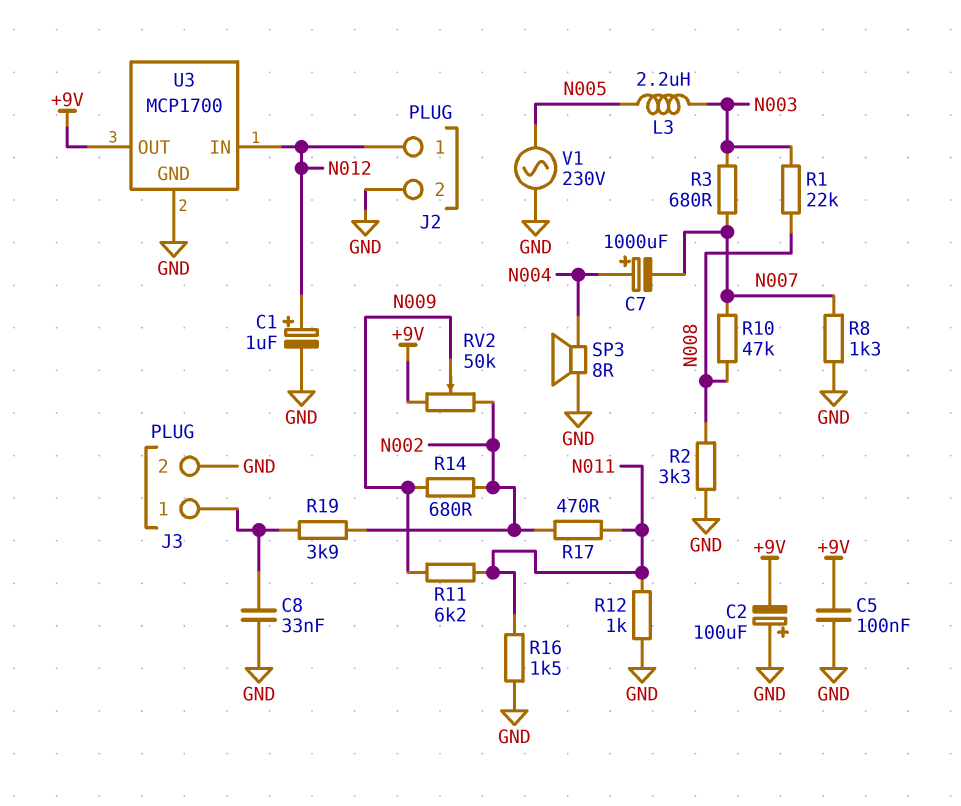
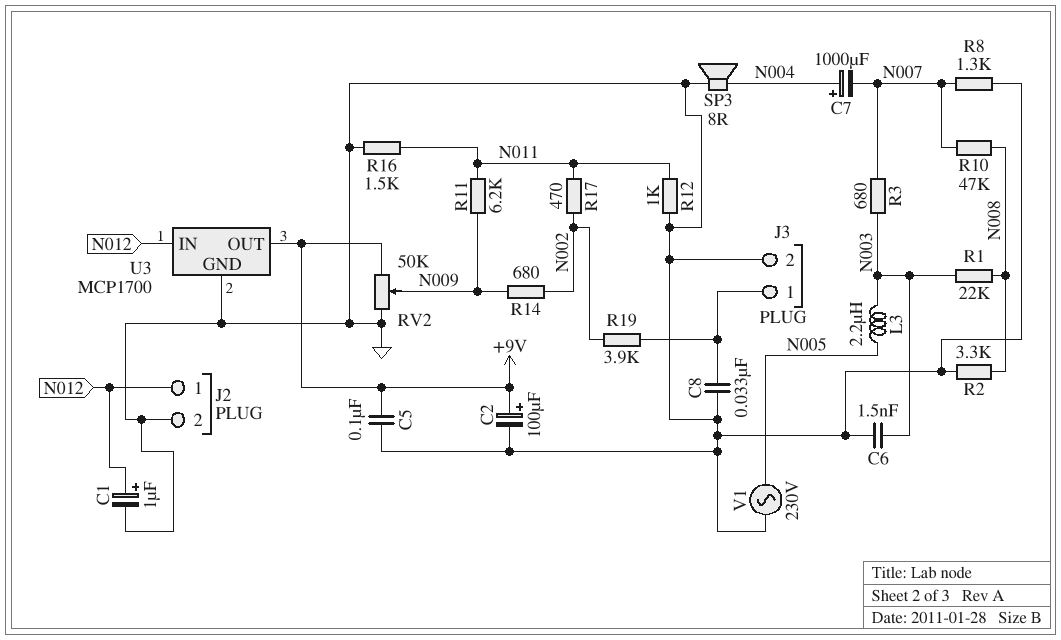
C2: 100uF (plus GND, minus +9V) -> 100uF (plus +9V, minus GND)
C6: none -> 1.5nF (GND, N003)
RV2: 50k (+9V, N002, wiper N009) -> 50k (+9V, GND, wiper N009)

